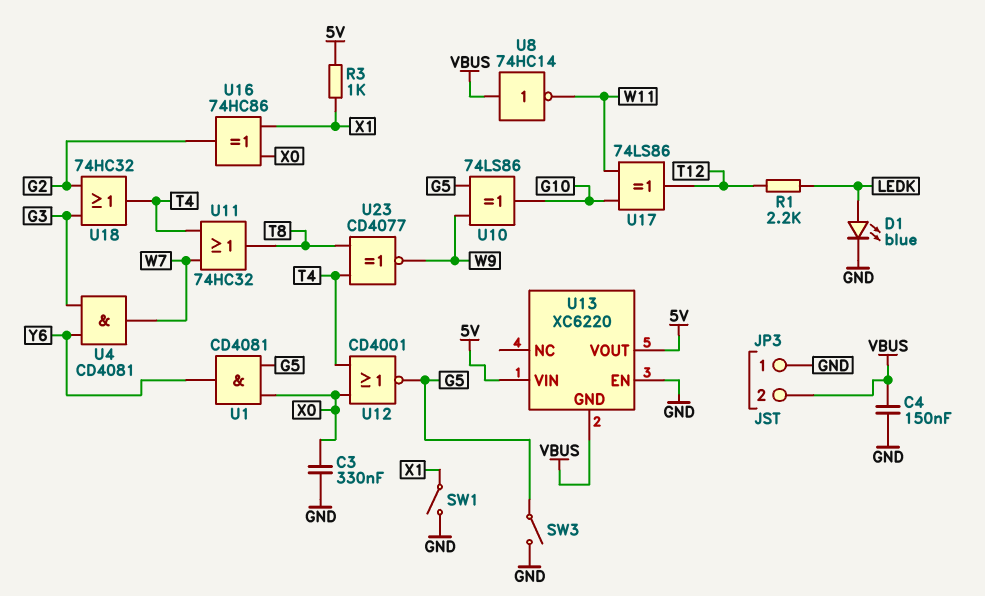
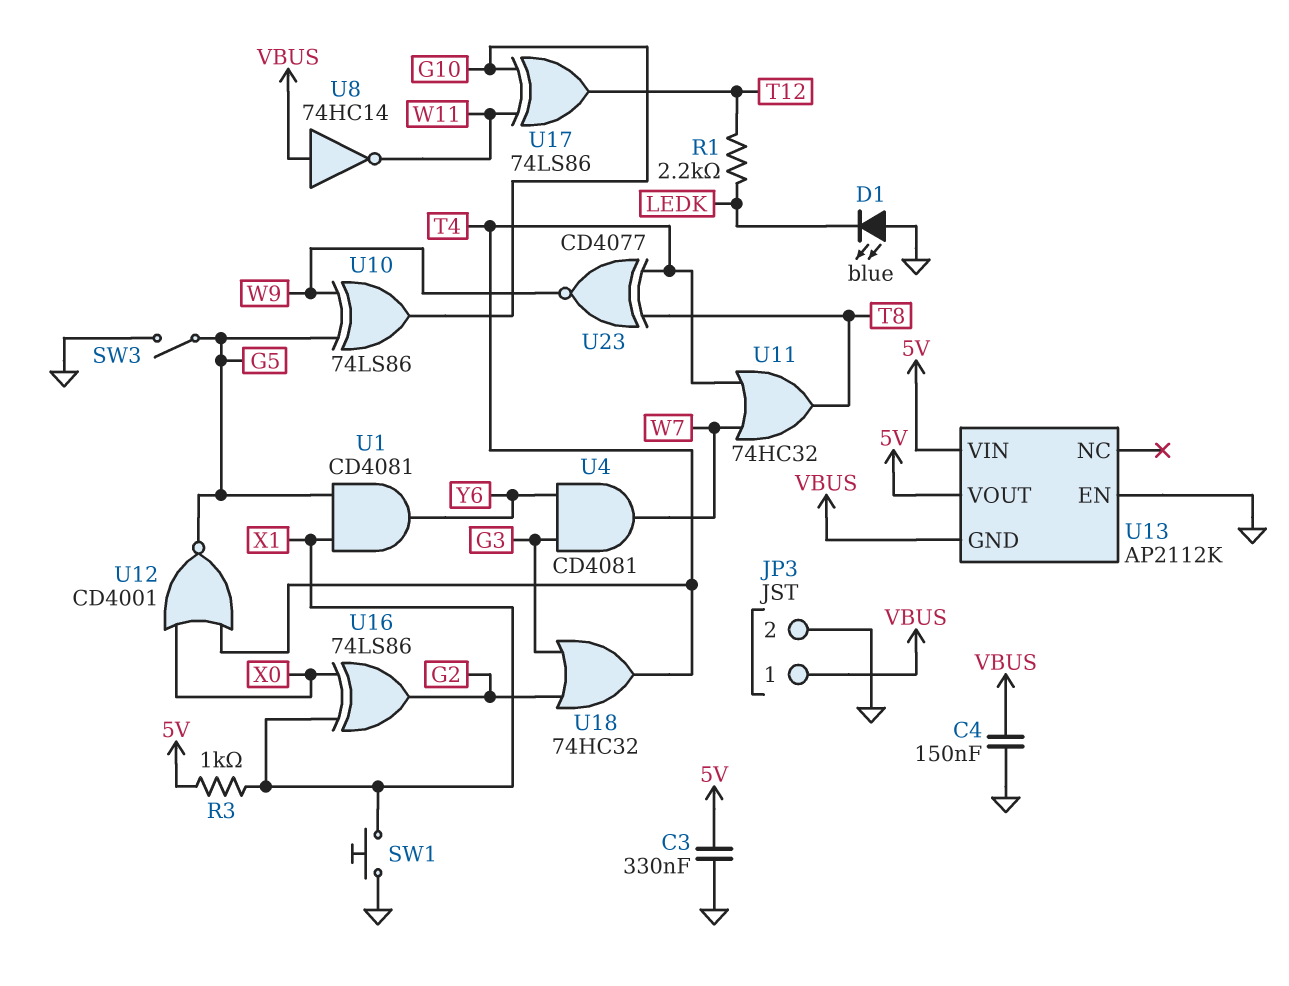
C3: 330nF (GND, X0) -> 330nF (5V, GND)
D1: LED blue (A LEDK, K GND) -> LED blue (A GND, K LEDK)
JP3 pin 1: GND -> VBUS
JP3 pin 2: VBUS -> GND
SW1: switch (GND, X1) -> button (GND, X1)
U1: AND CD4081 (in G5, in X0, out Y6) -> AND CD4081 (in G5, in X1, out Y6)
U13: XC6220 -> AP2112K
U16: XOR 74HC86 (in X0, in X1, out G2) -> XOR 74LS86 (in X0, in X1, out G2)

